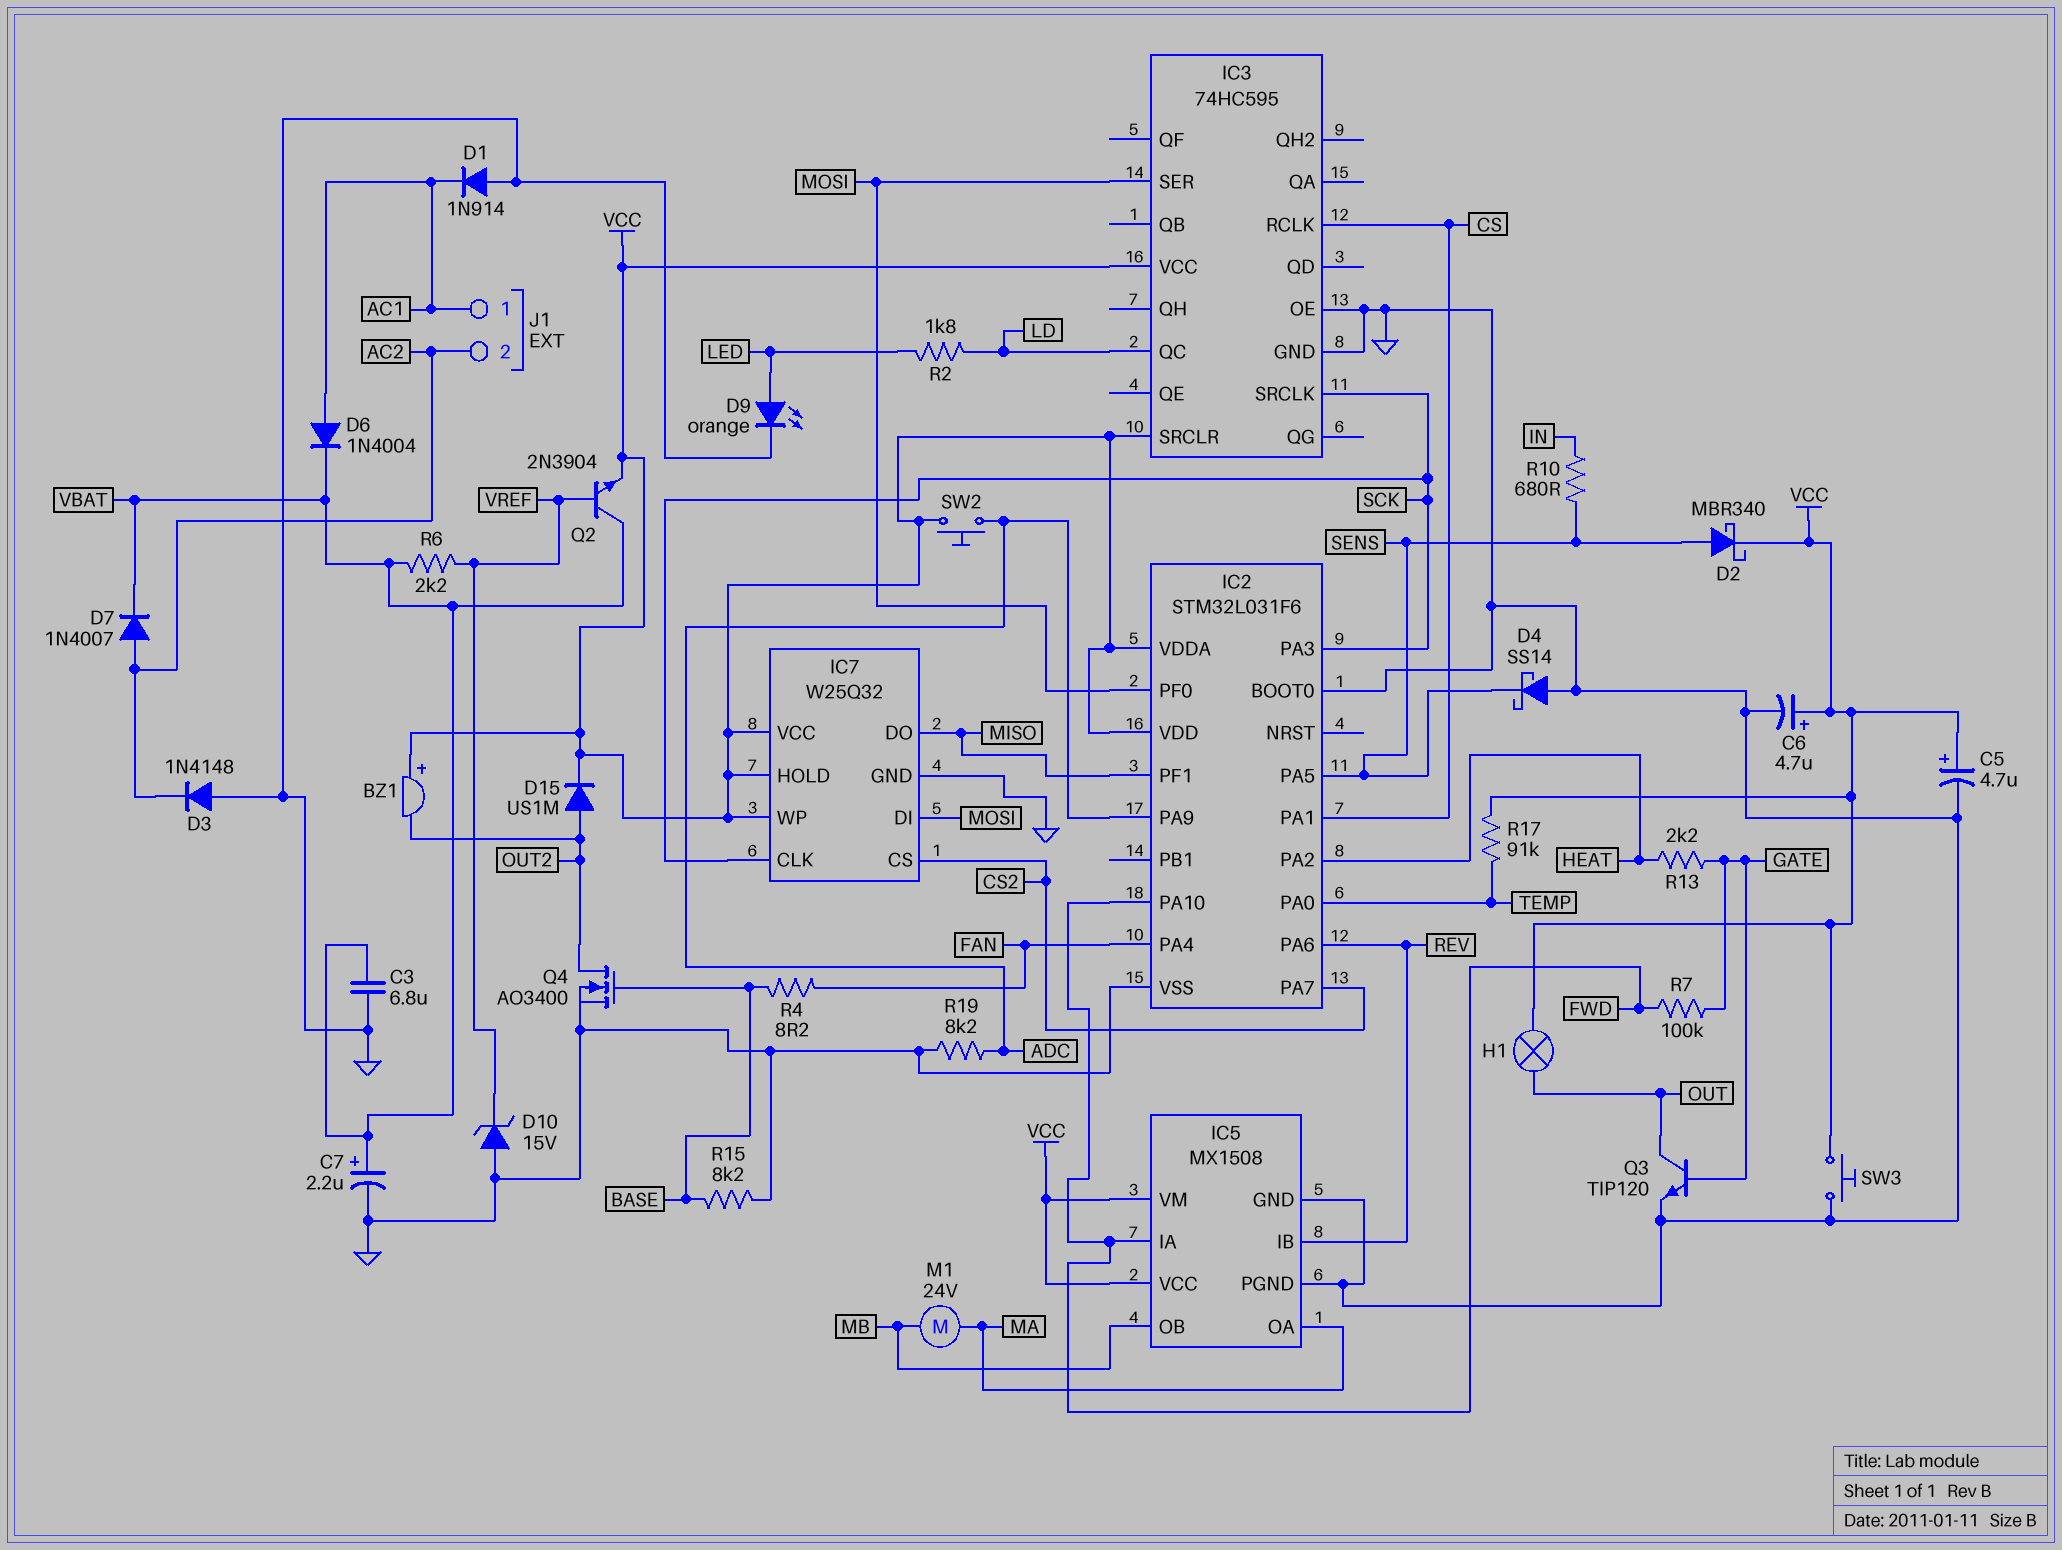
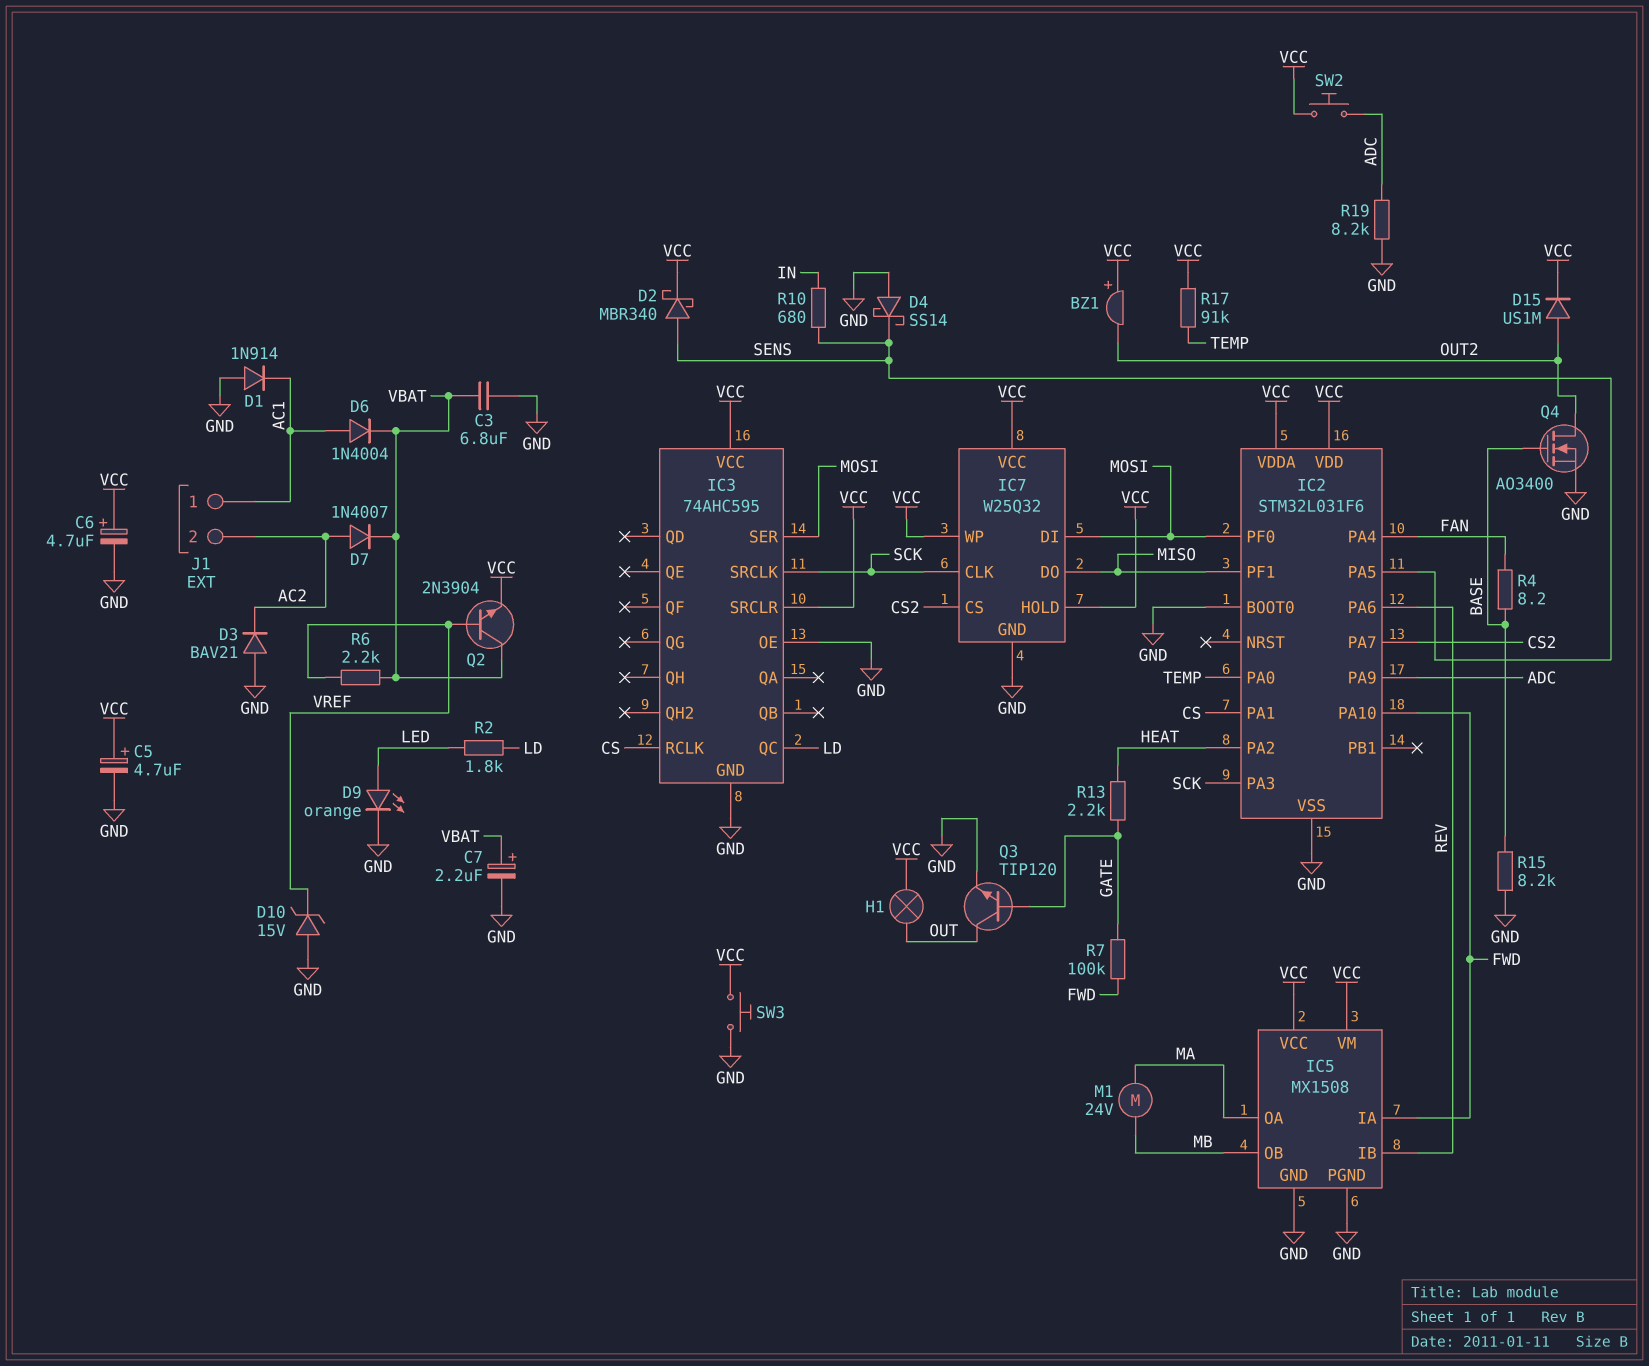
D3: diode 1N4148 (A GND, K AC2) -> diode BAV21 (A GND, K AC2)
IC3: 74HC595 -> 74AHC595

